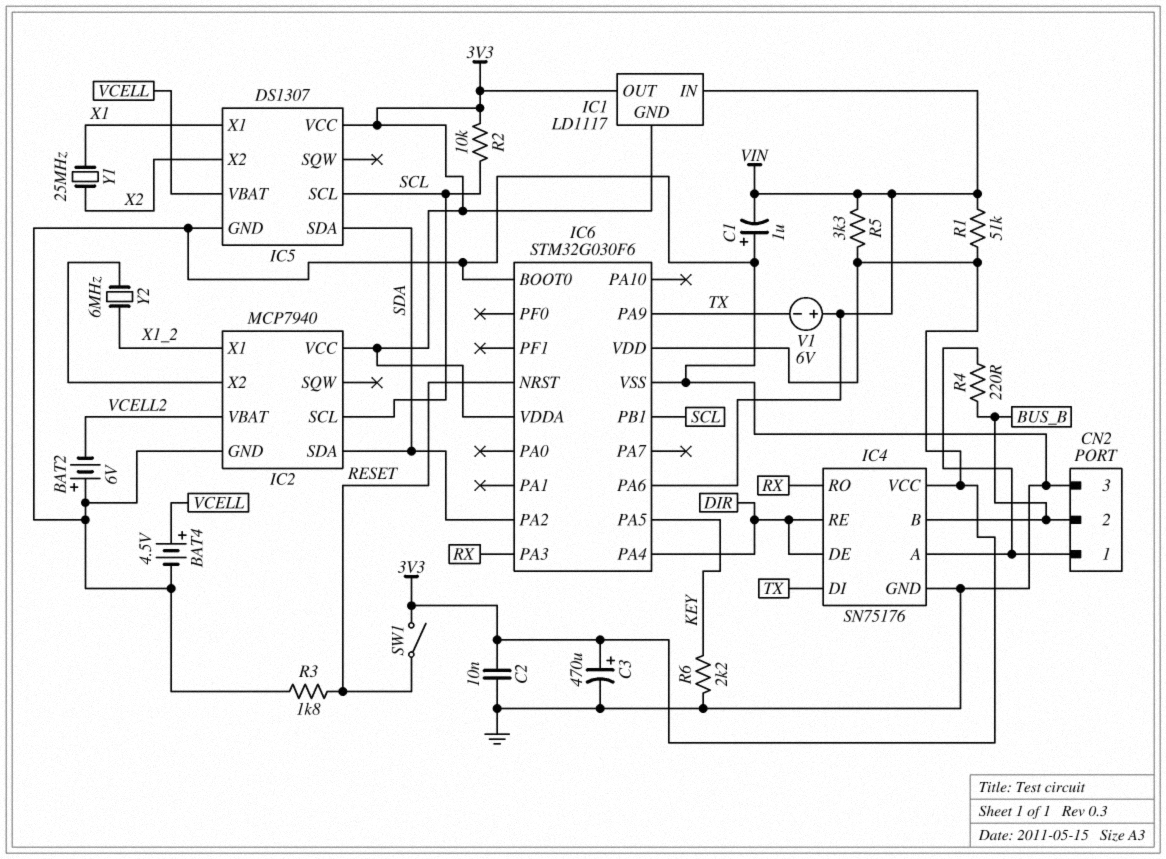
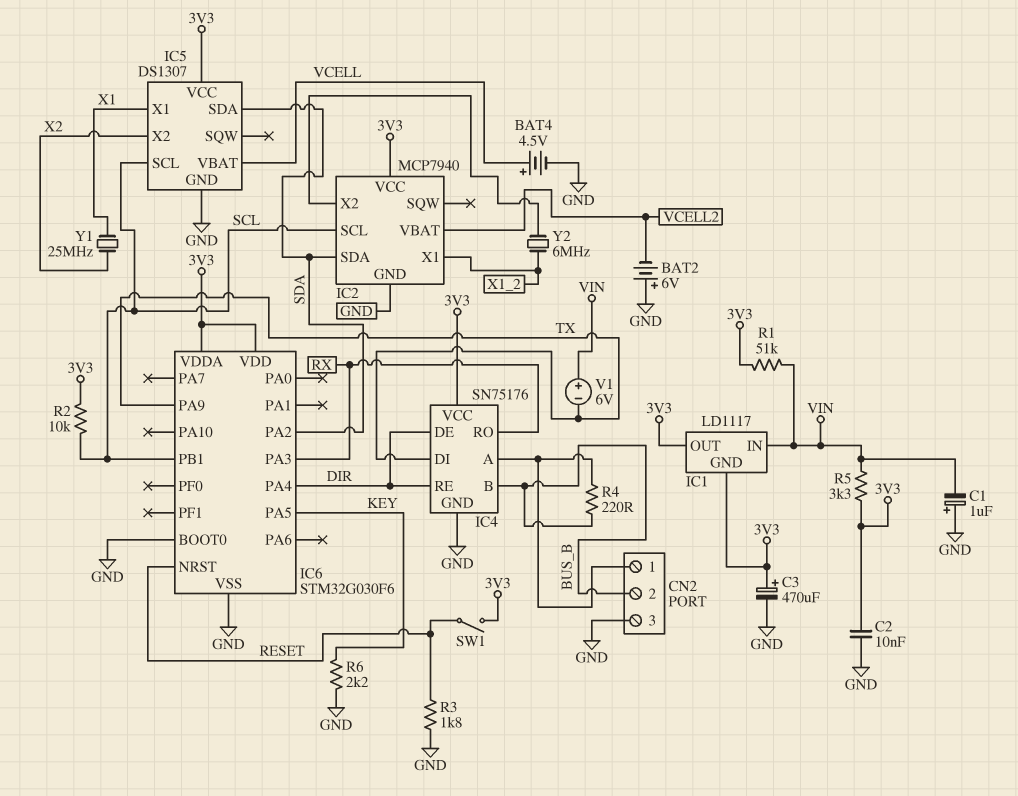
IC6 pin PA6: VIN -> none

